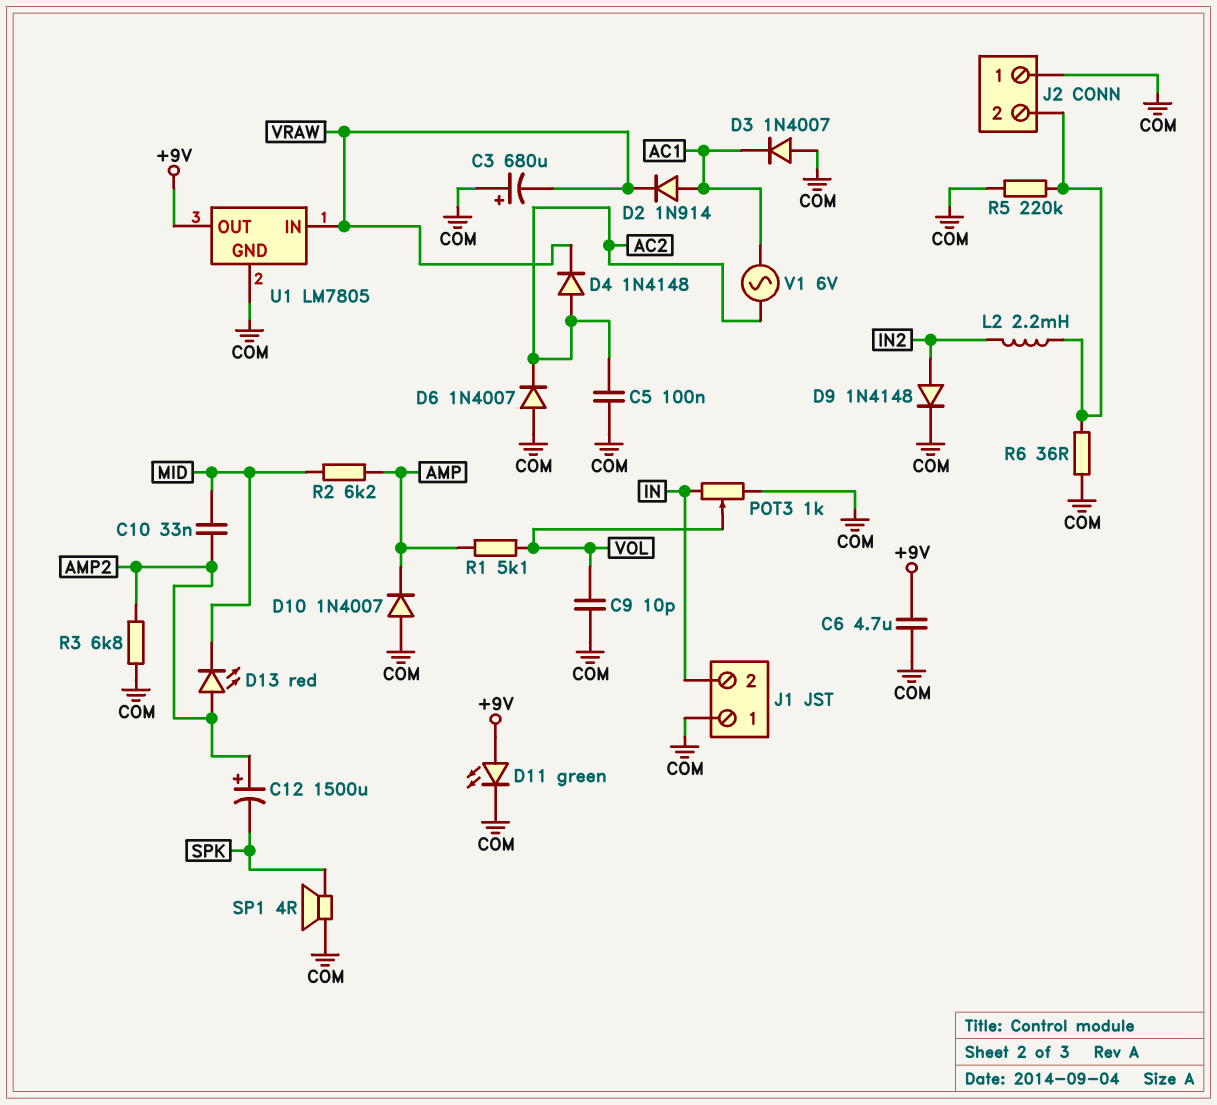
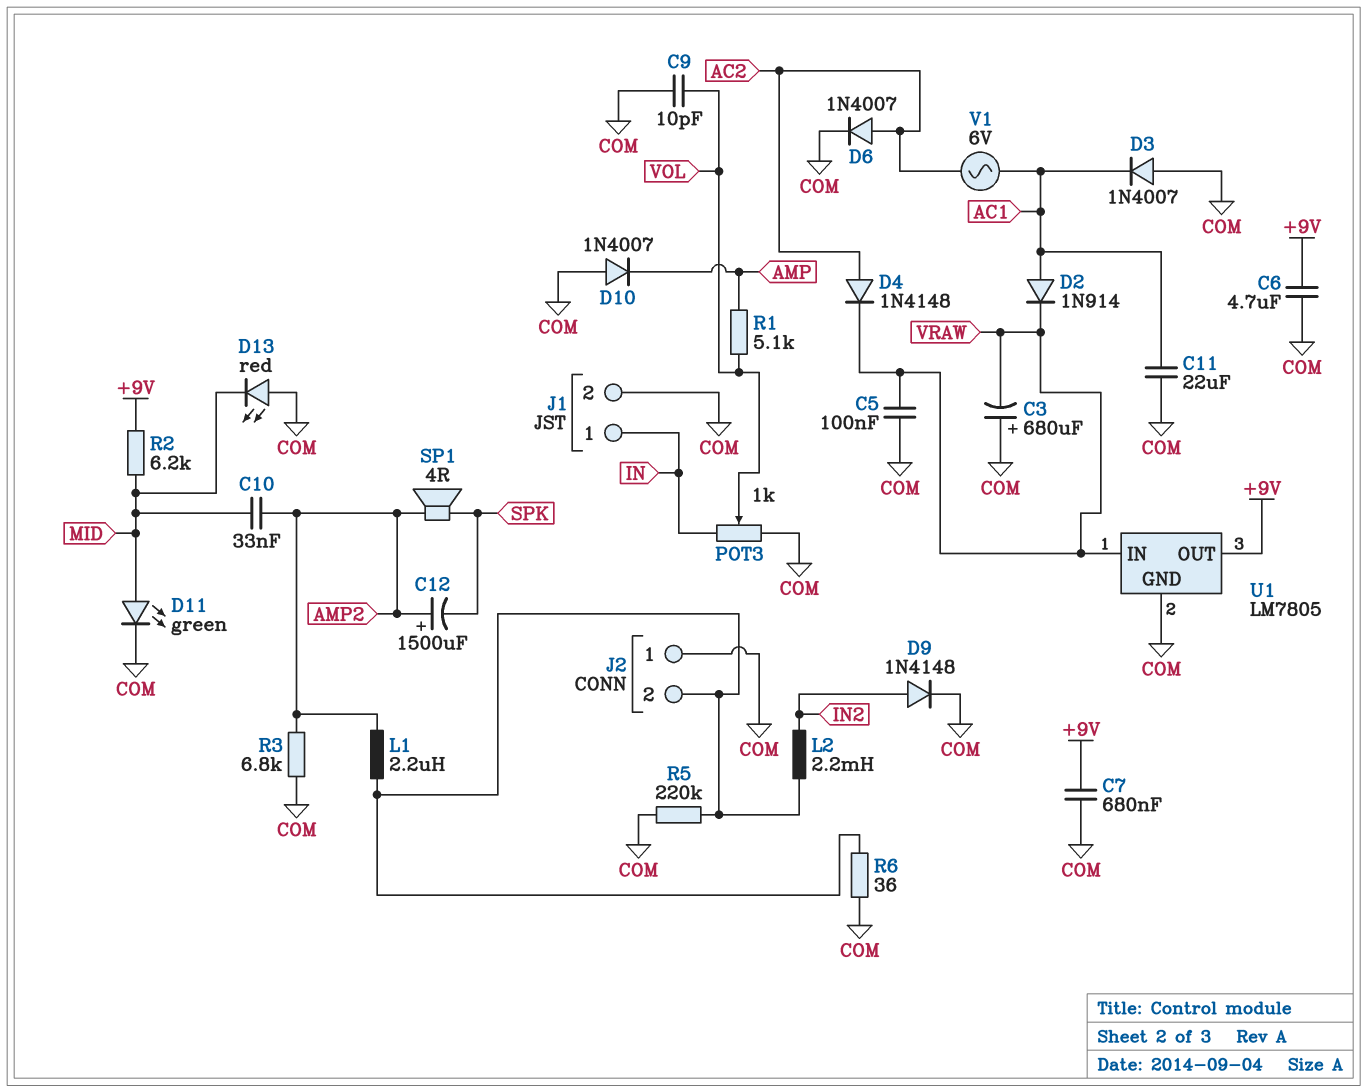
C5: 100nF (AC2, COM) -> 100nF (COM, VRAW)
C7: none -> 680nF (+9V, COM)
C11: none -> 22uF (AC1, COM)
D6: diode 1N4007 (A COM, K AC2) -> diode 1N4007 (A AC2, K COM)
D11: LED green (A +9V, K COM) -> LED green (A MID, K COM)
D13: LED red (A AMP2, K MID) -> LED red (A COM, K MID)
J1 pin 1: COM -> IN
J1 pin 2: IN -> COM
L1: none -> 2.2uH (AMP2, J2/2)
R2: 6.2k (AMP, MID) -> 6.2k (+9V, MID)
SP1: speaker 4R (COM, SPK) -> speaker 4R (AMP2, SPK)

